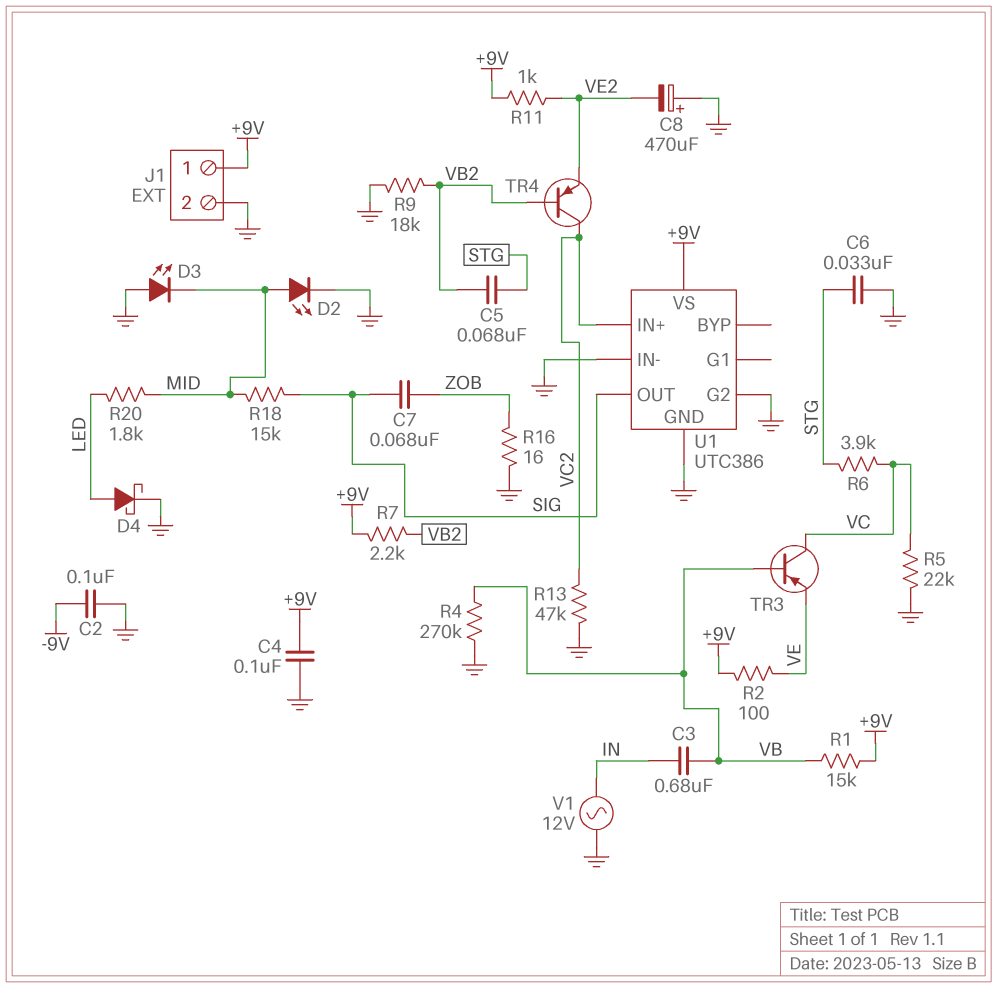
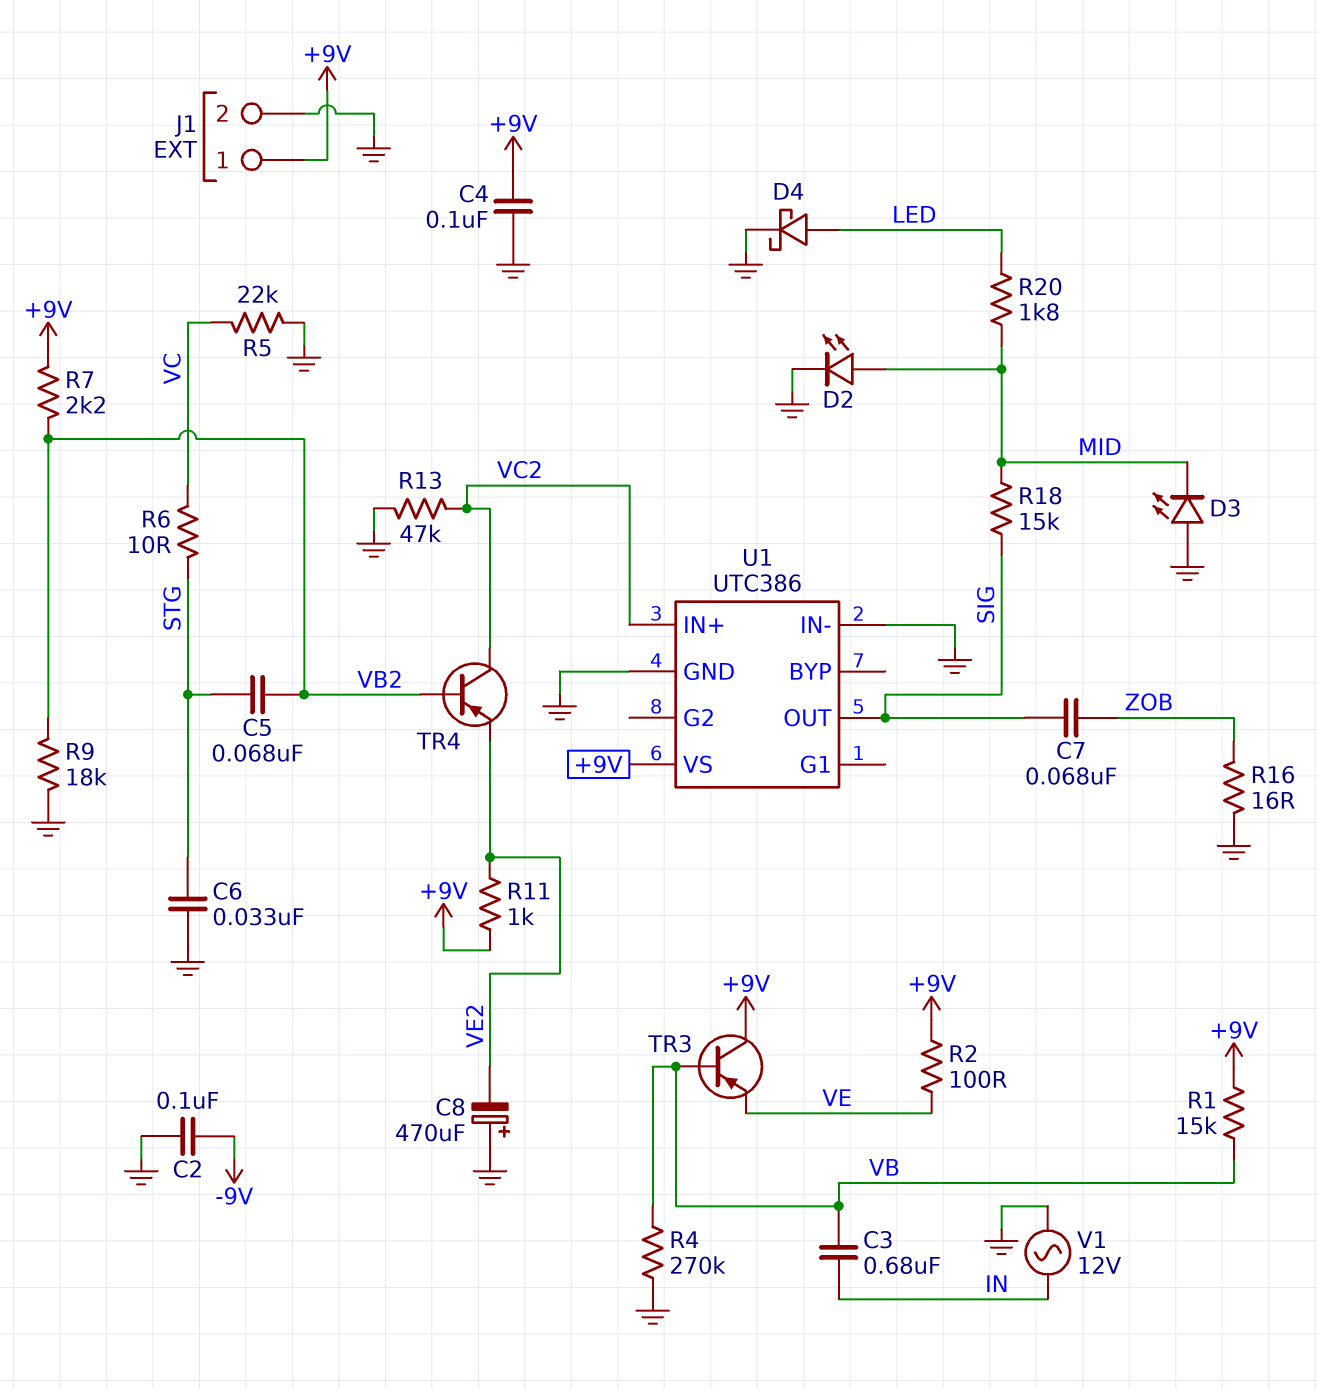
R6: 3.9k (STG, VC) -> 10 (STG, VC)
TR3: PNP (B VB, C VC, E VE) -> PNP (B VB, C +9V, E VE)
U1 pin G2: GND -> none

